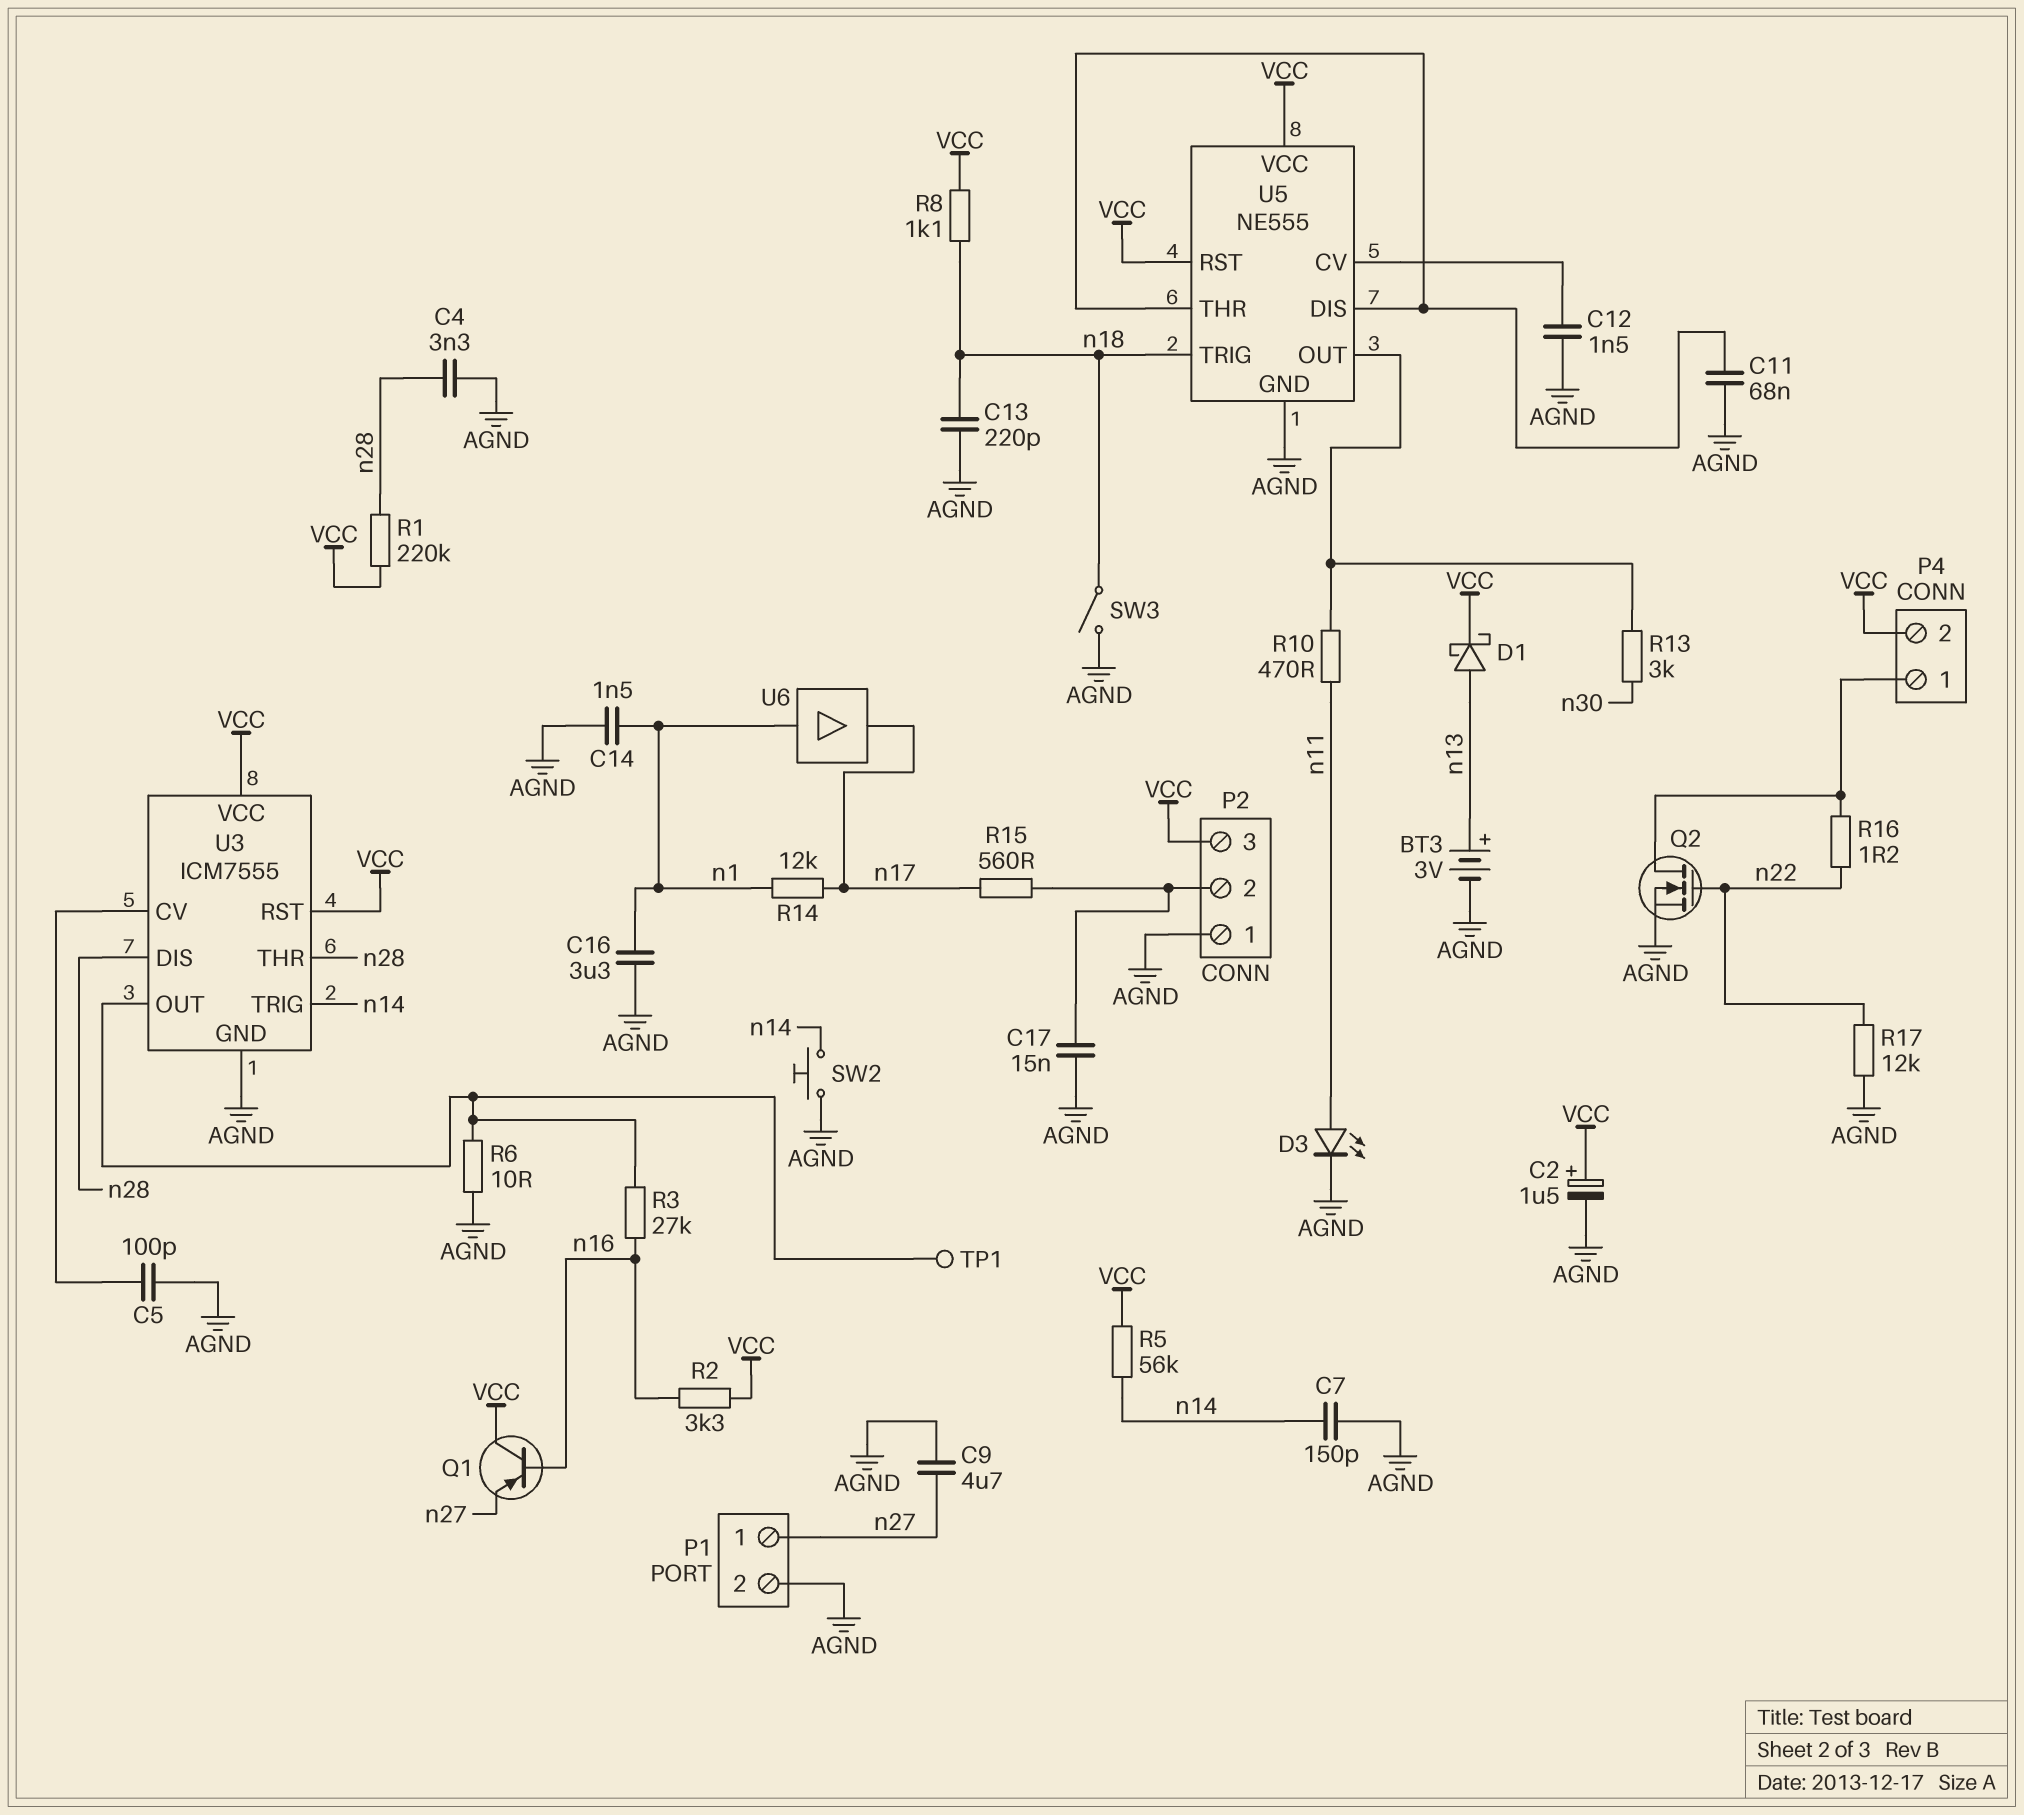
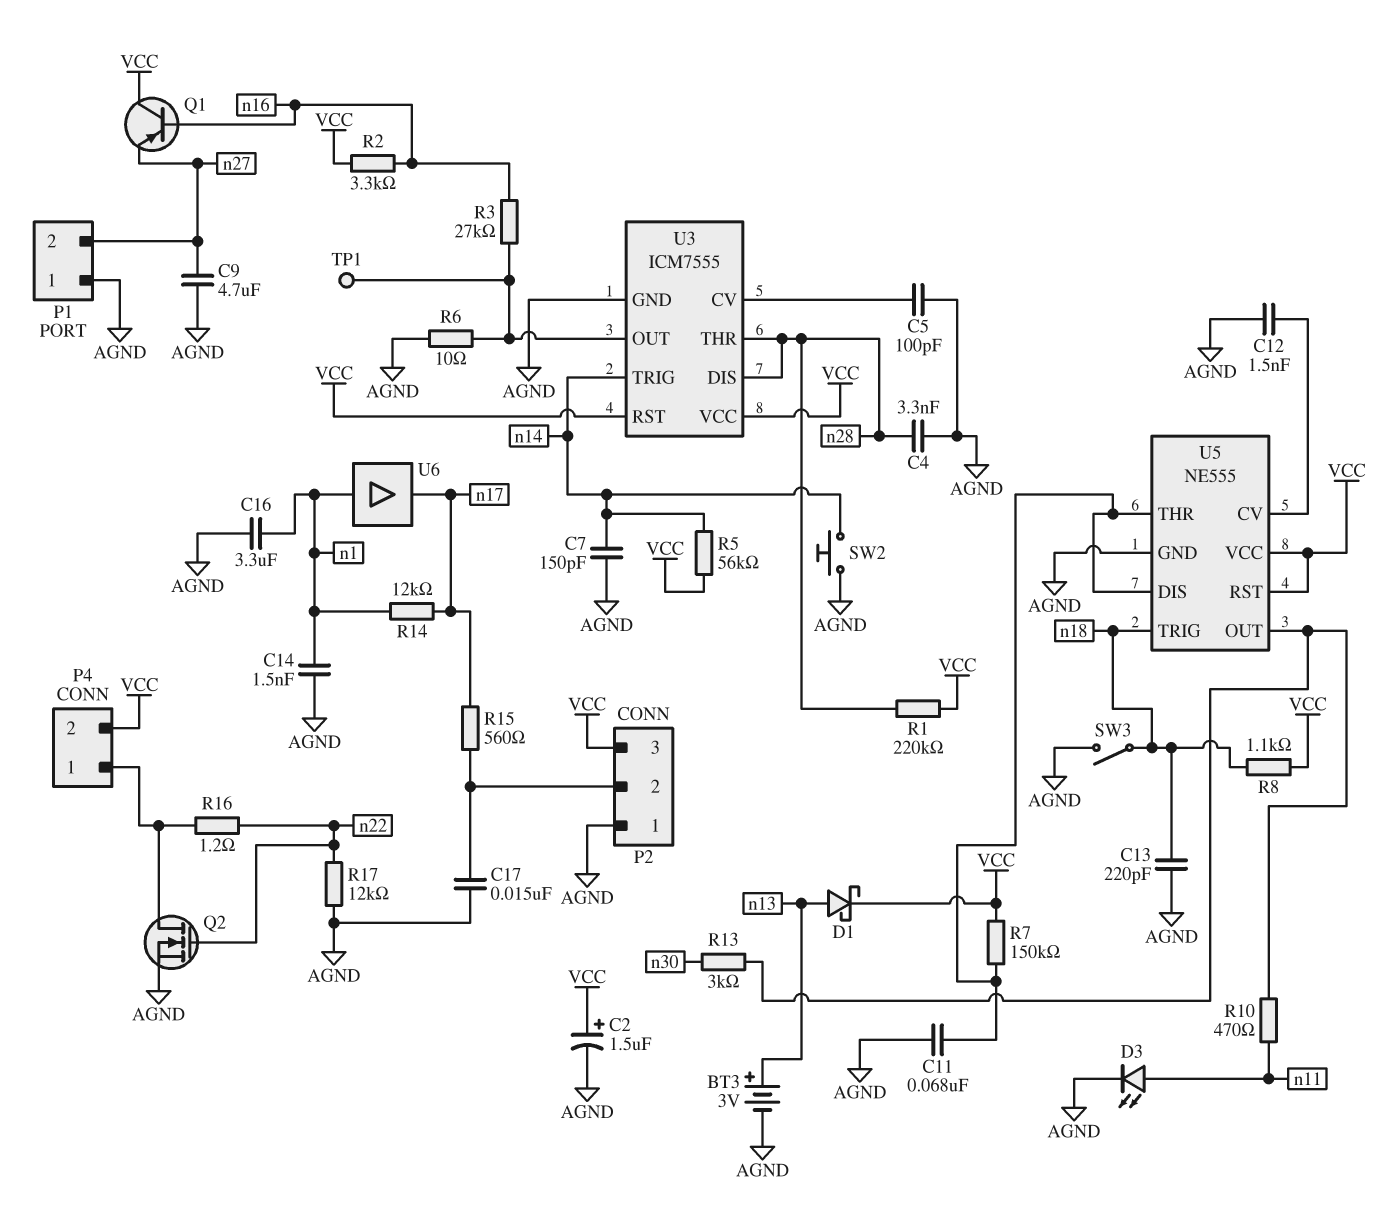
P1 pin 1: n27 -> AGND
P1 pin 2: AGND -> n27
R7: none -> 150k (U5/DIS, VCC)

